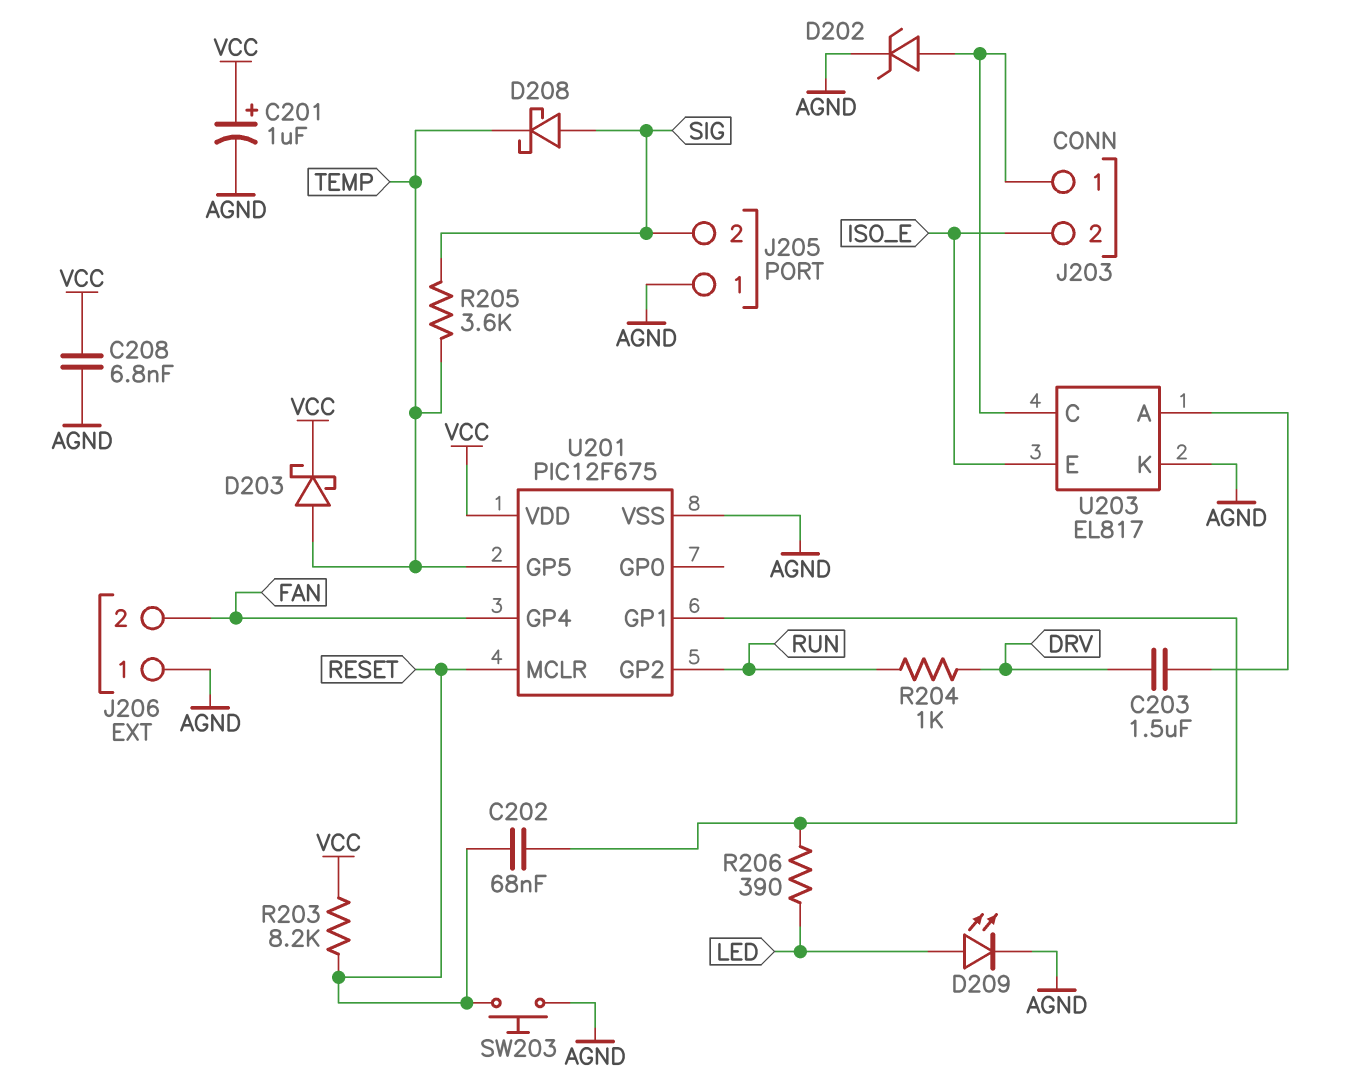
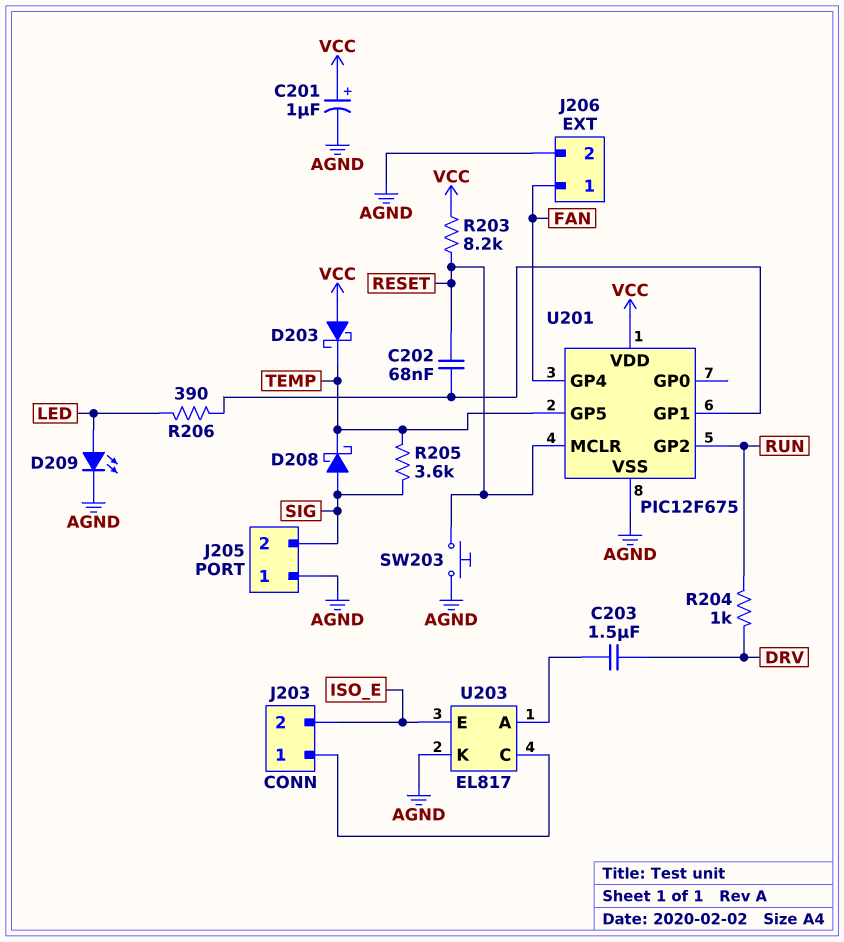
C208: 6.8nF (AGND, VCC) -> none
D202: zener (A J203/1, K AGND) -> none
D203: schottky (A TEMP, K VCC) -> schottky (A VCC, K TEMP)
J206 pin 1: AGND -> FAN
J206 pin 2: FAN -> AGND

